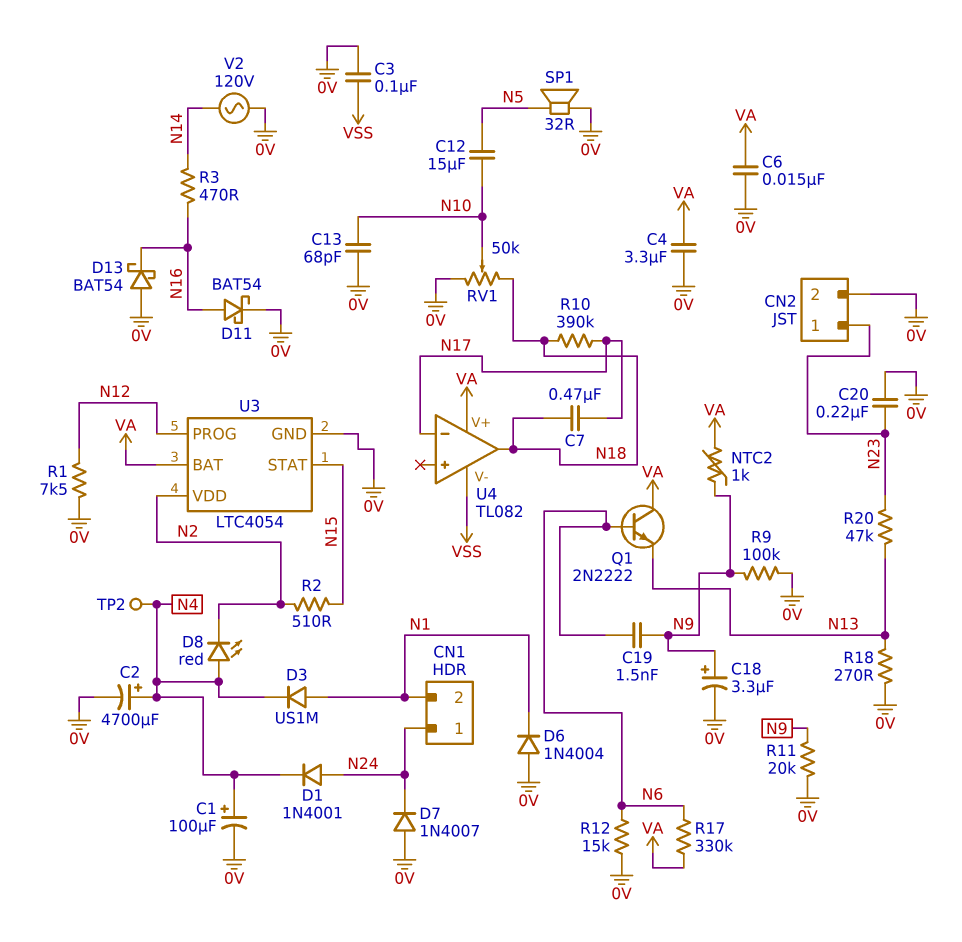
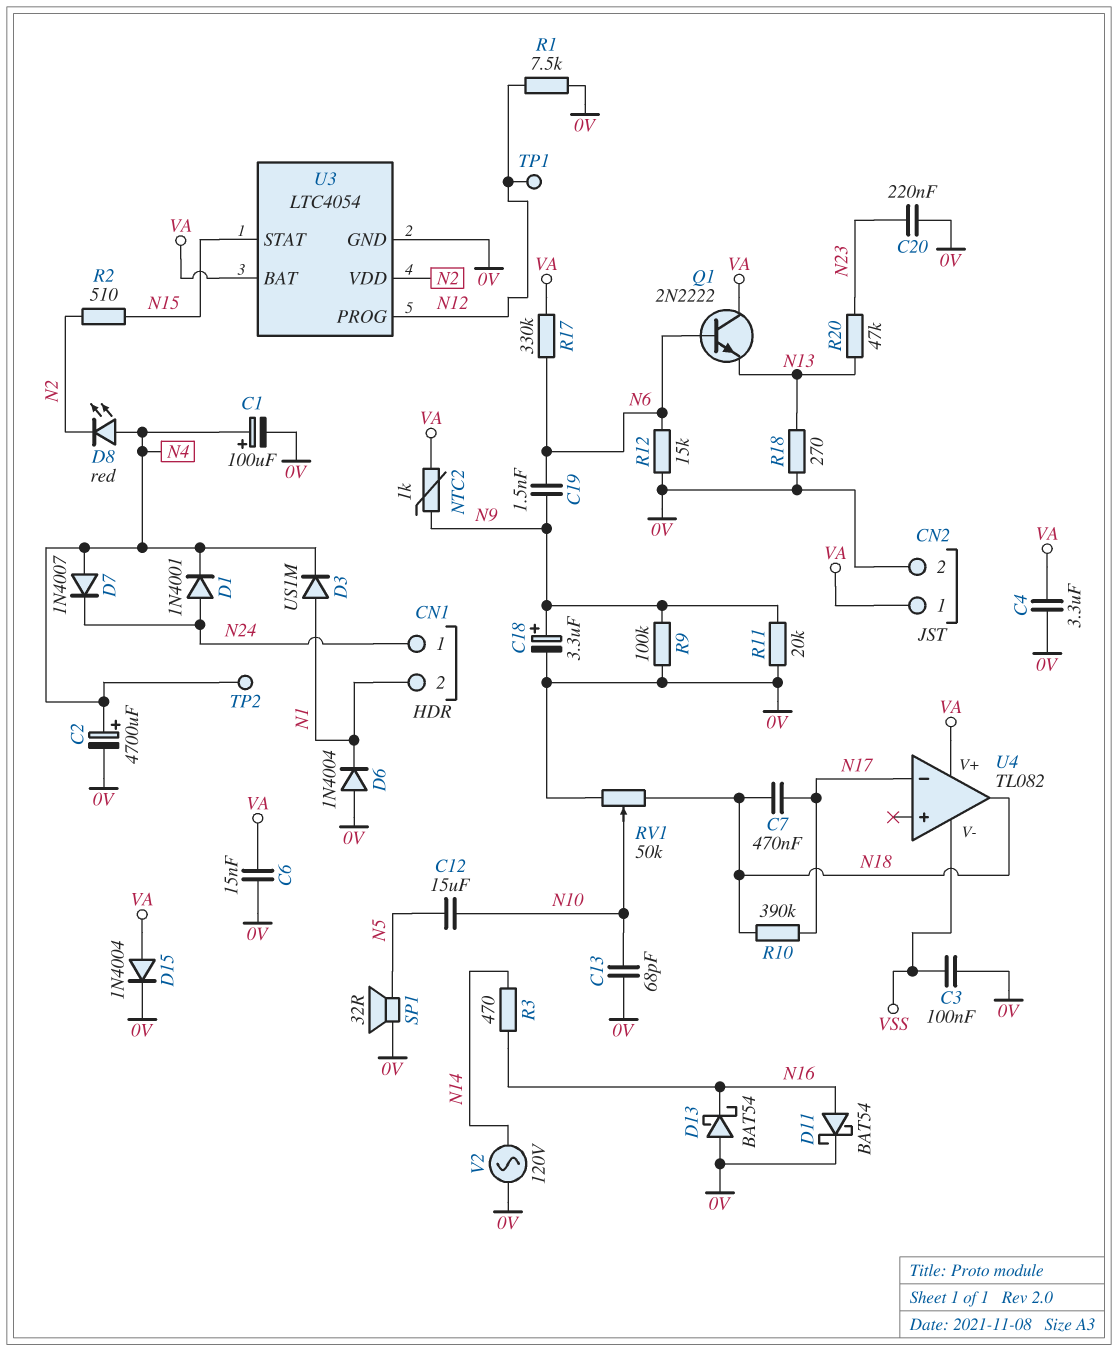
CN2 pin 1: N23 -> VA
D7: diode 1N4007 (A 0V, K N24) -> diode 1N4007 (A N4, K N24)
D15: none -> diode 1N4004 (A VA, K 0V)
TP1: none -> test point (N12)

